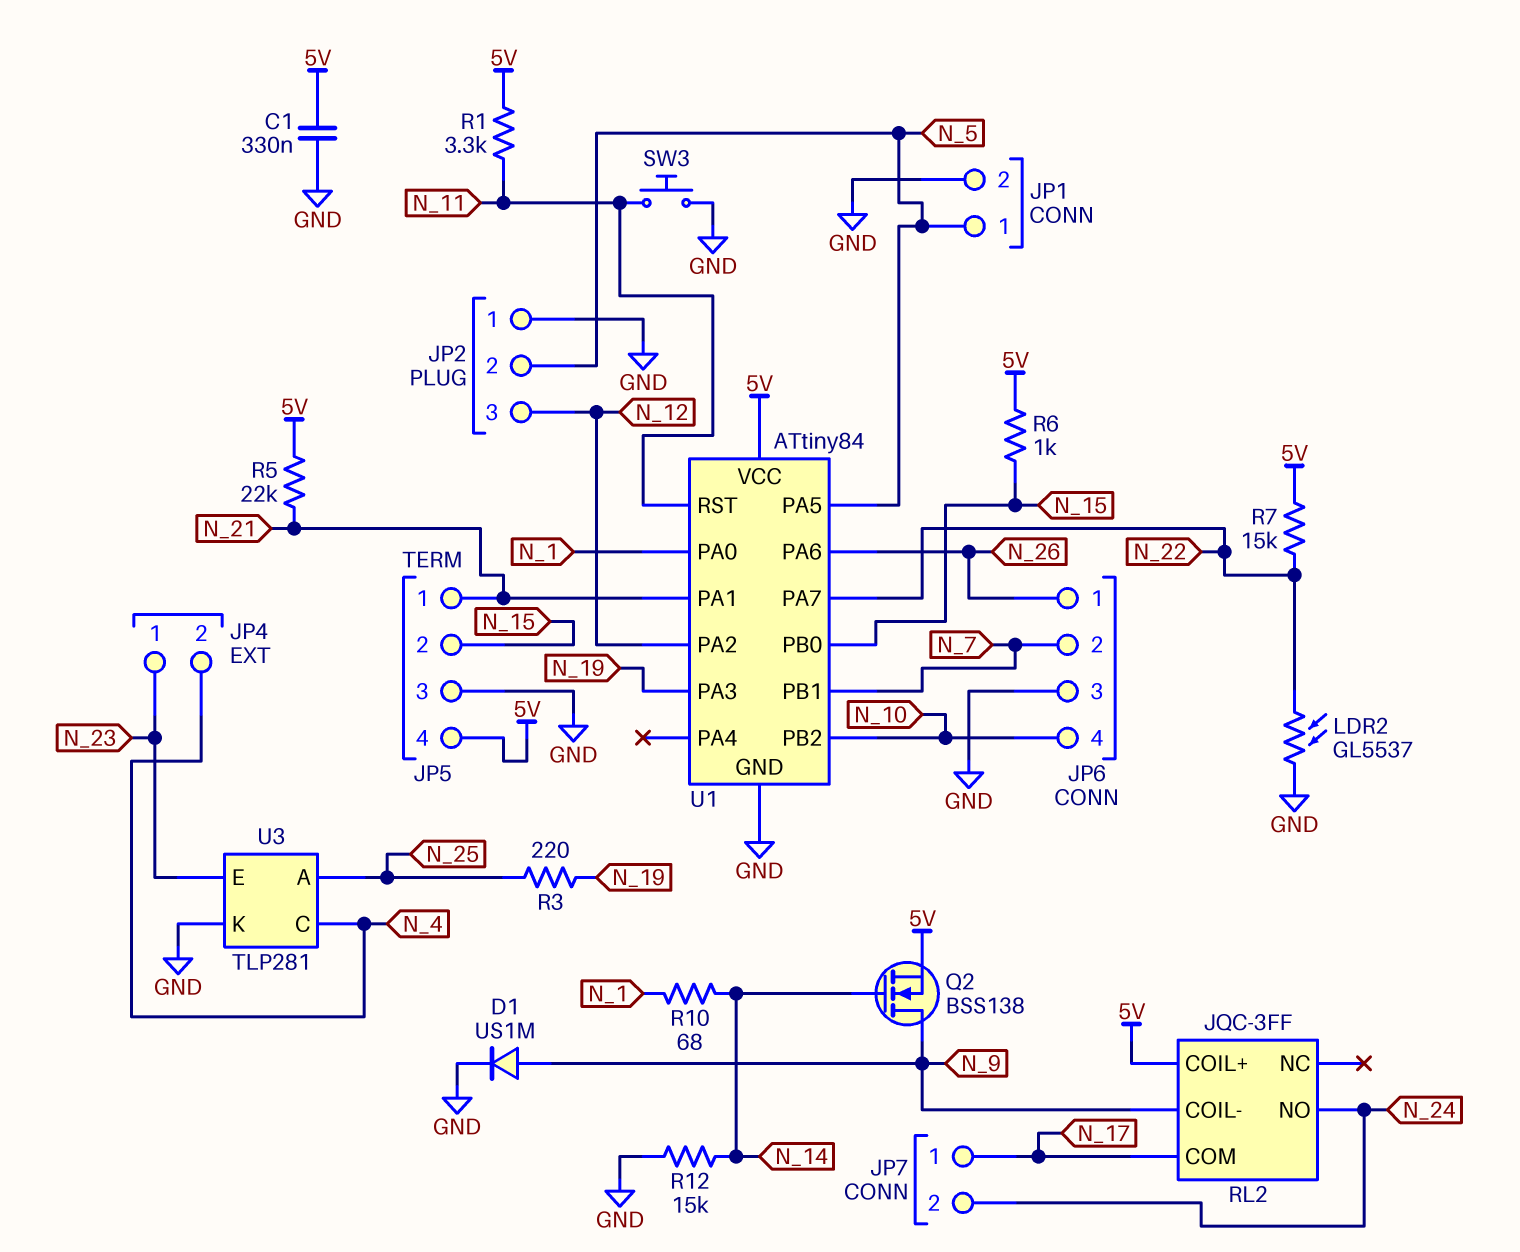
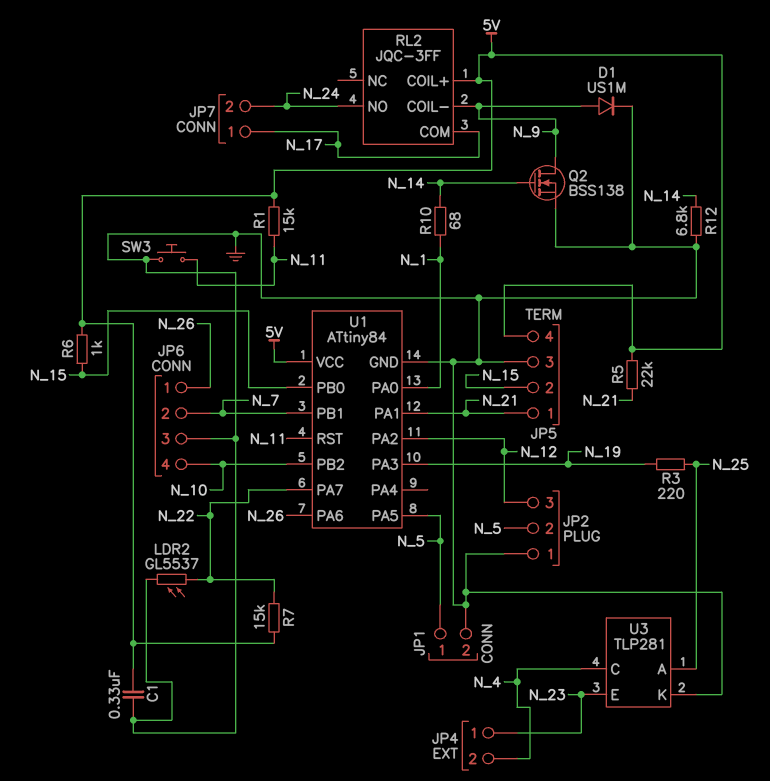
Q2: NMOS BSS138 (G N_14, D N_9, S 5V) -> NMOS BSS138 (G N_14, D N_9, S GND)
R1: 3.3k (5V, N_11) -> 15k (5V, N_11)
R12: 15k (GND, N_14) -> 6.8k (GND, N_14)

